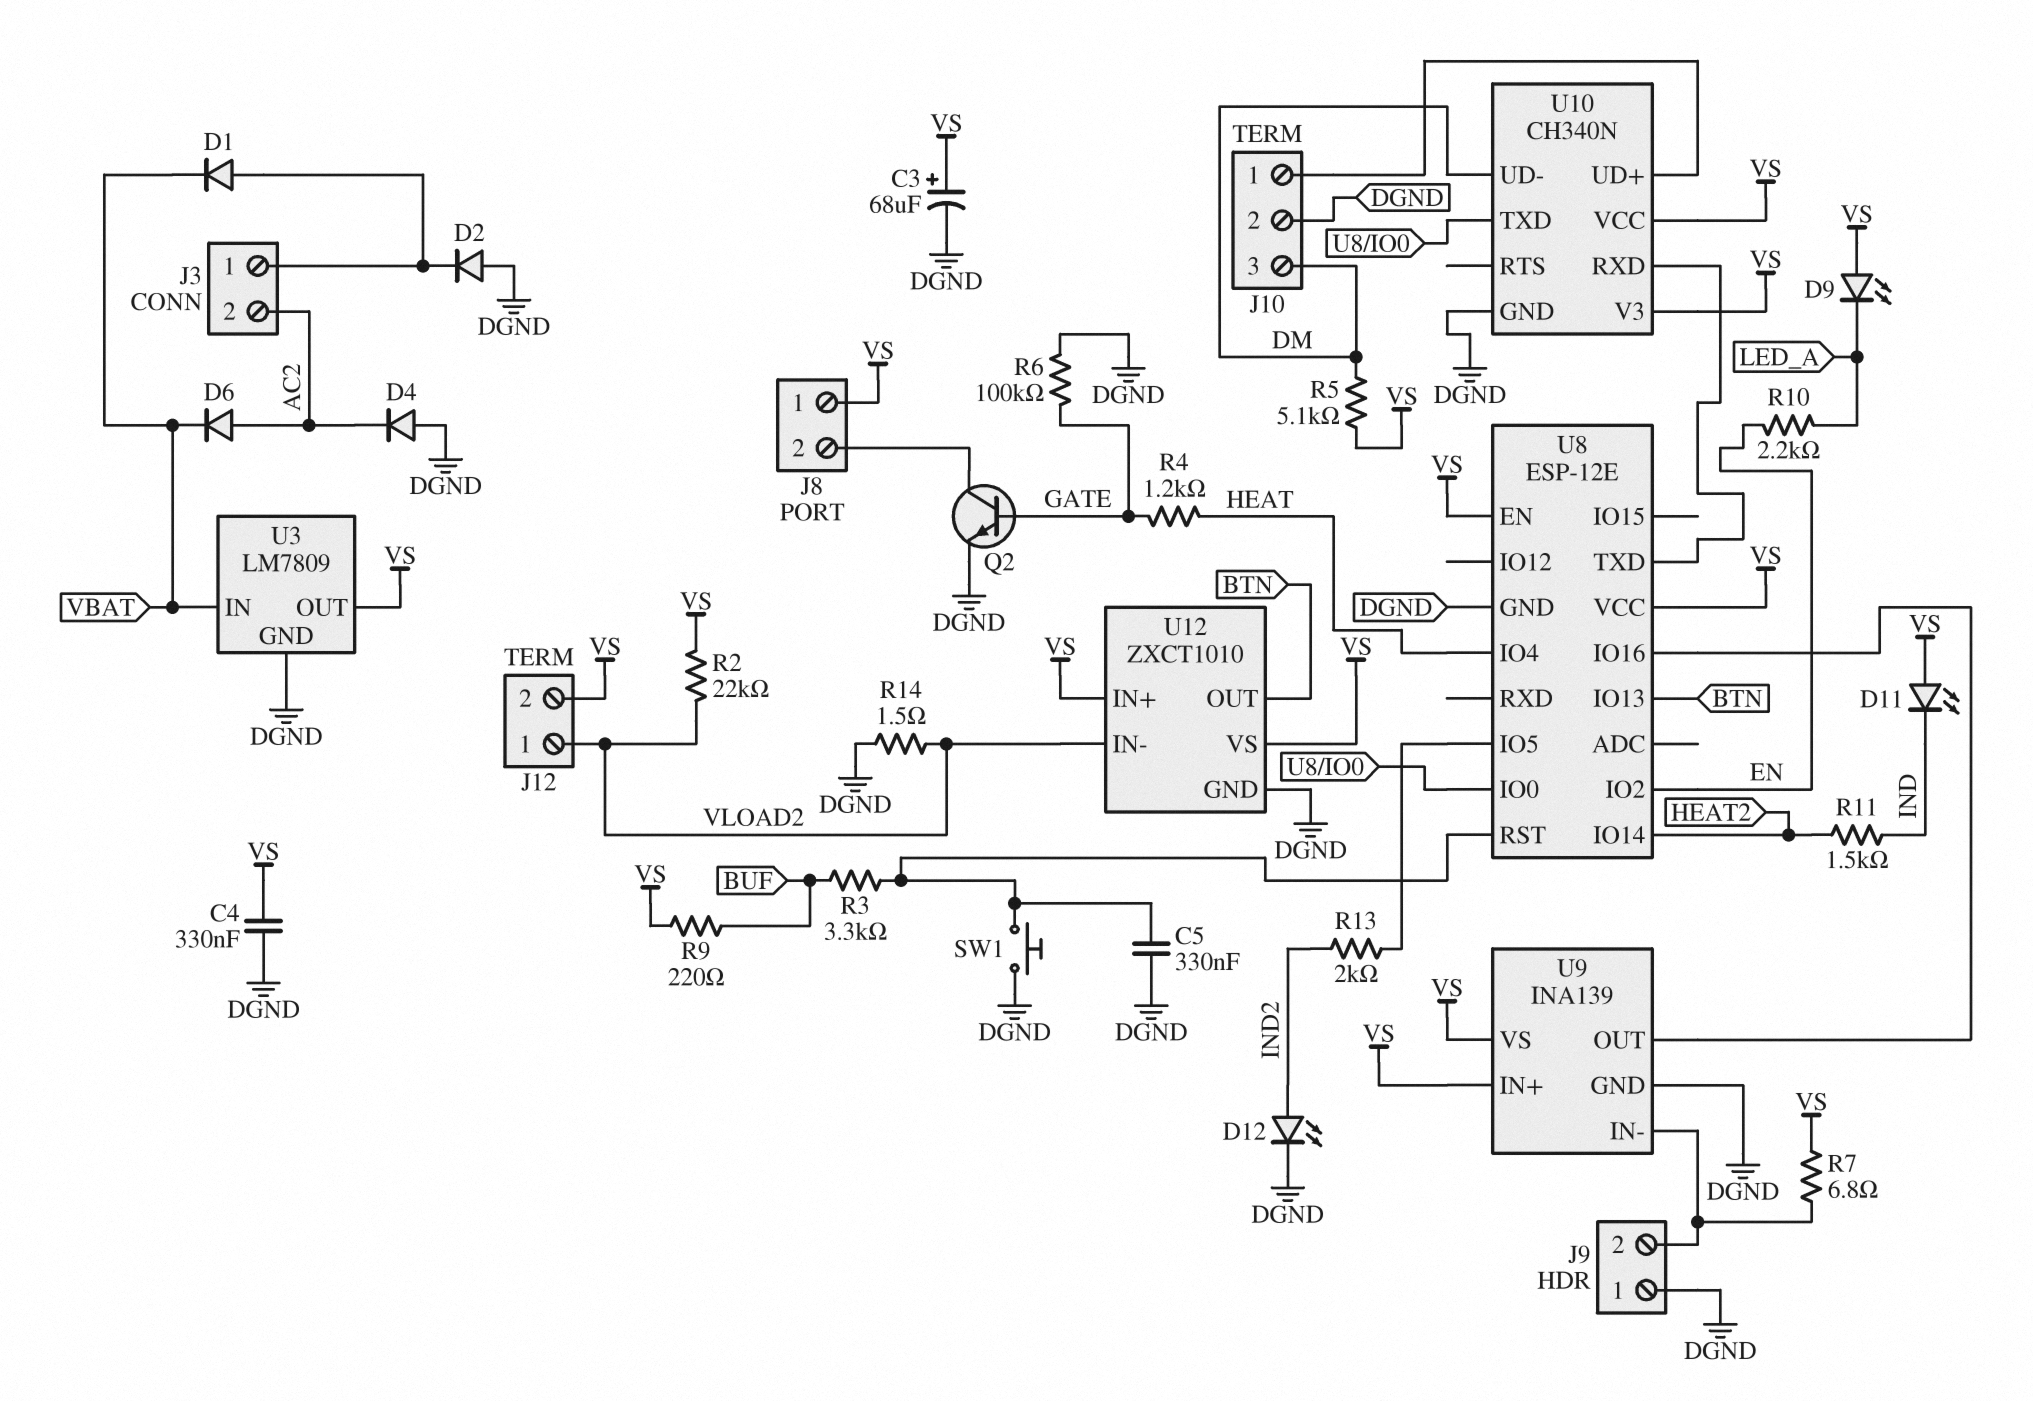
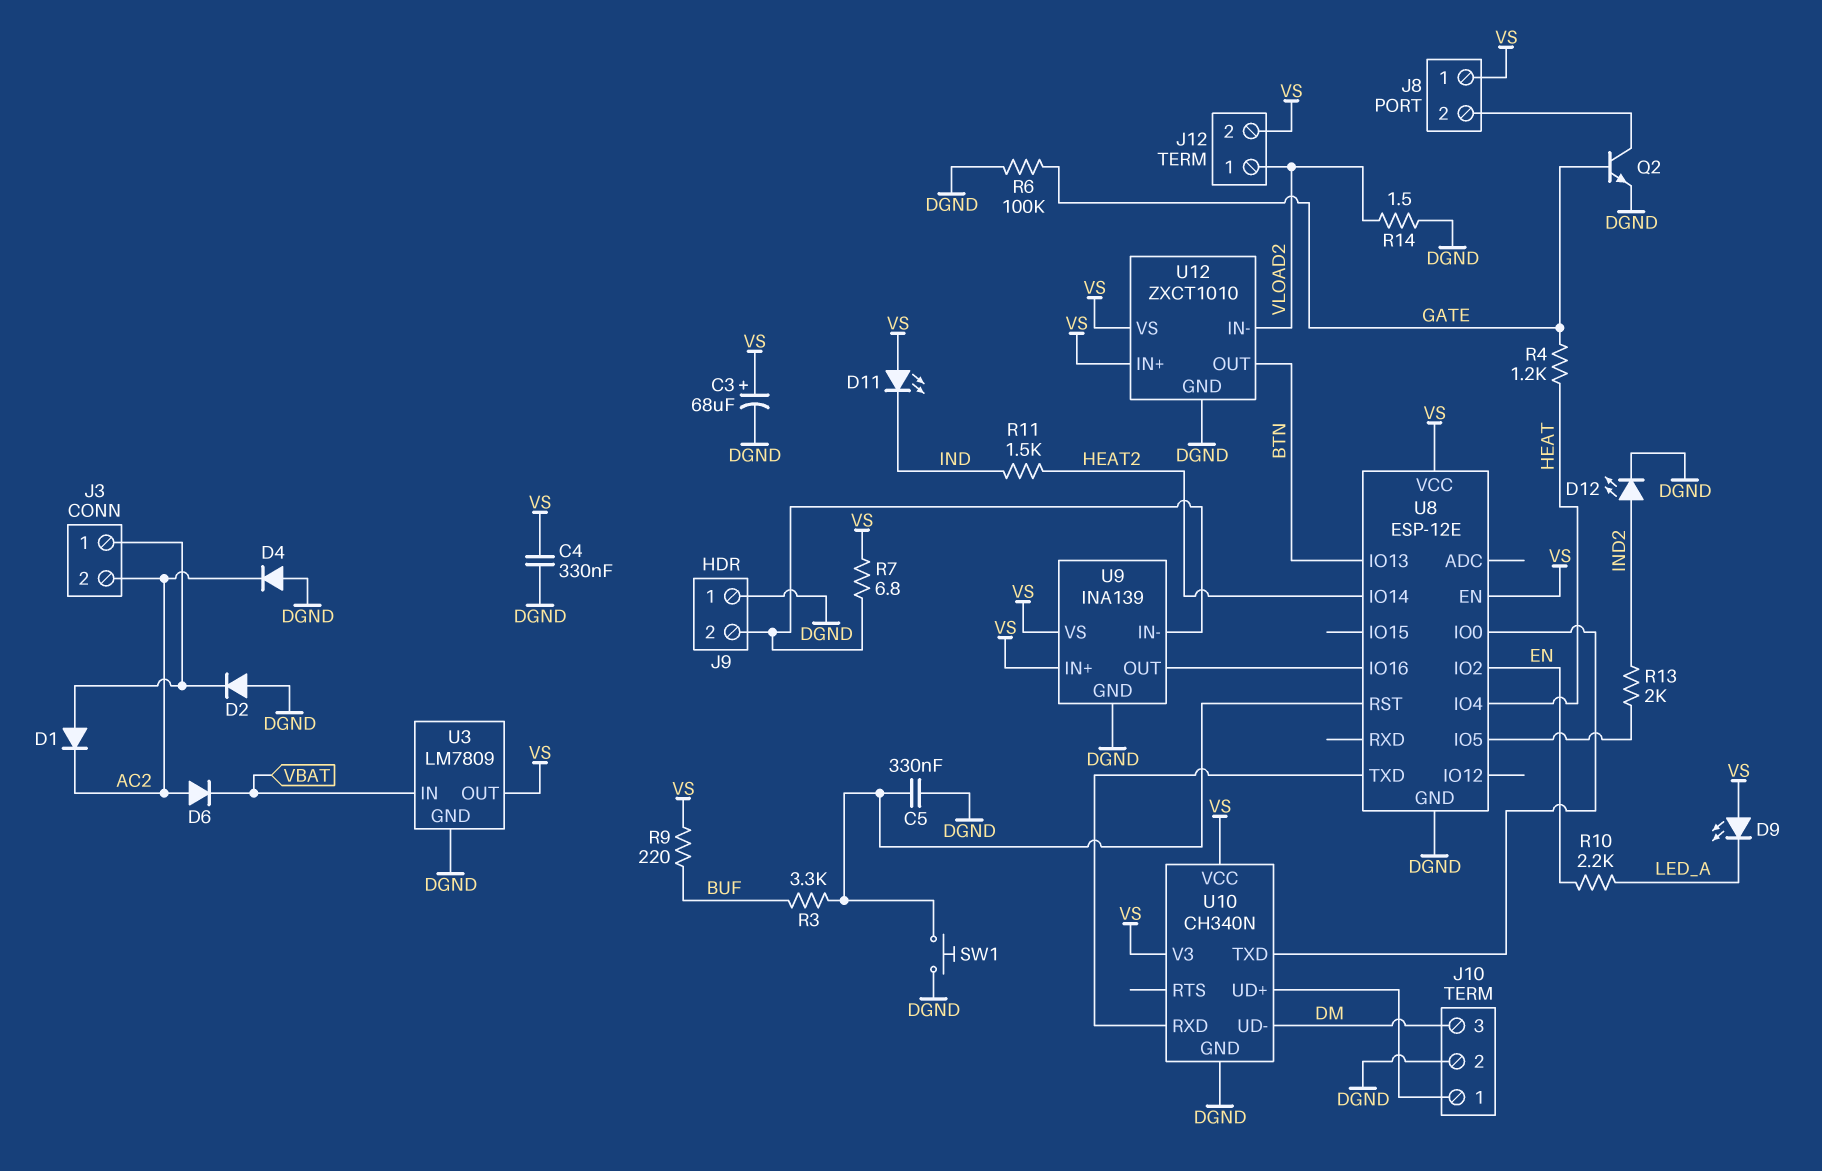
D1: diode (A J3/1, K VBAT) -> diode (A J3/1, K AC2)
R2: 22k (VLOAD2, VS) -> none
R5: 5.1k (DM, VS) -> none

